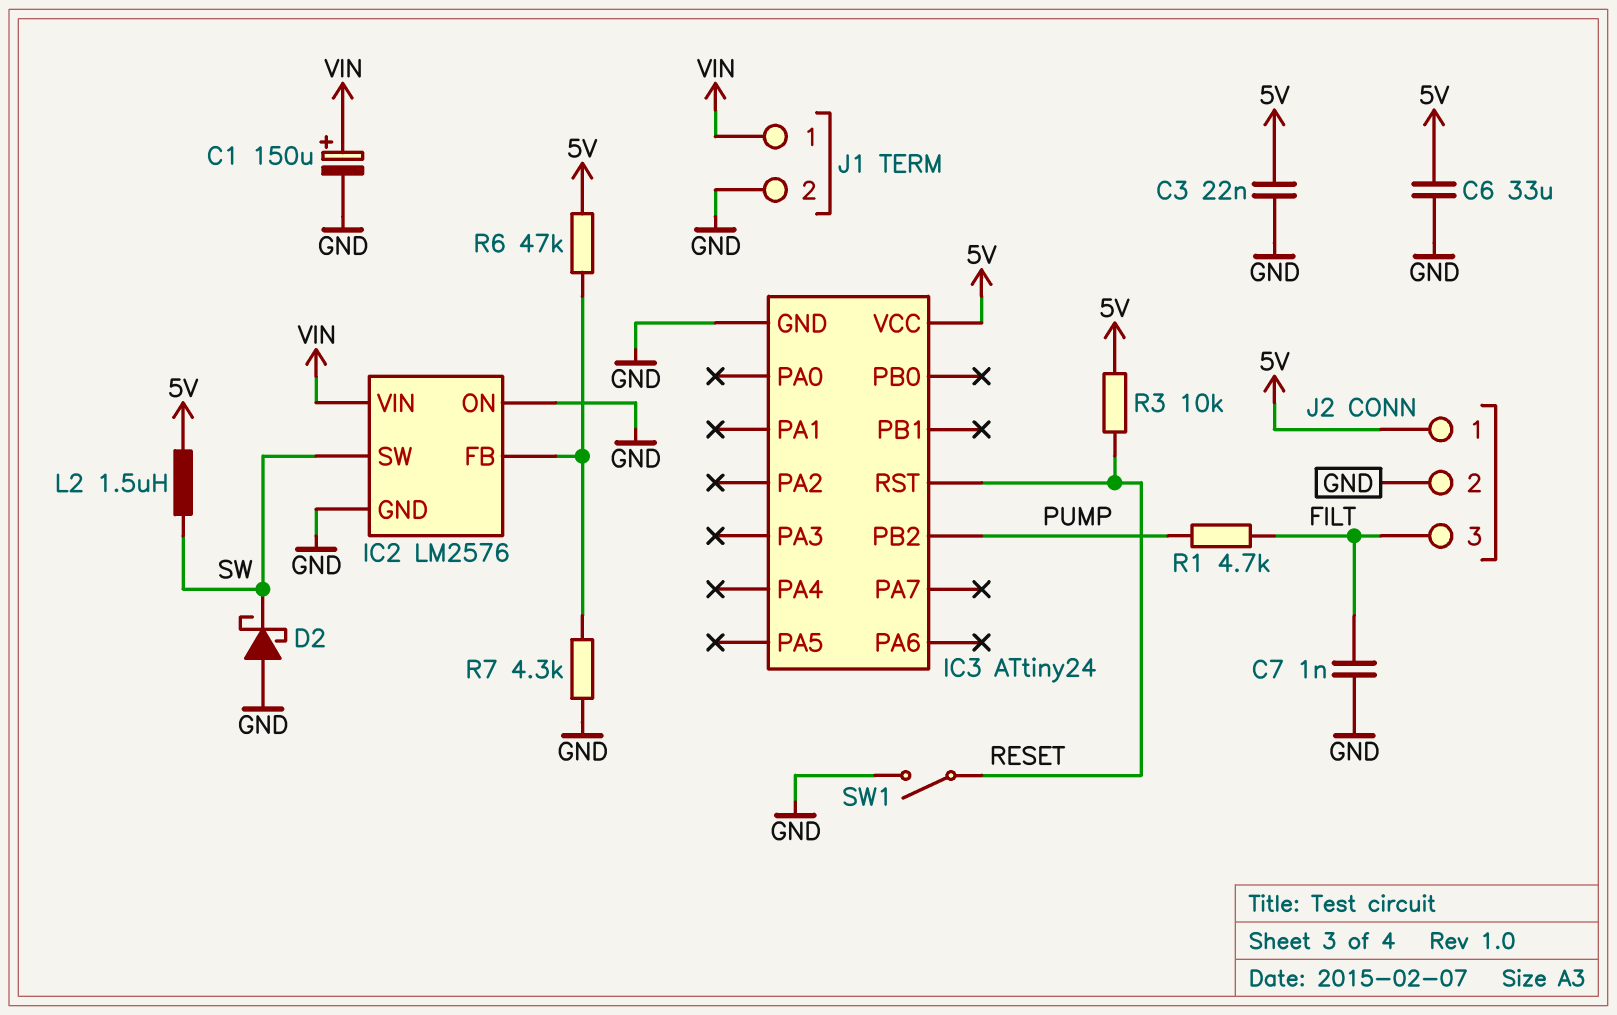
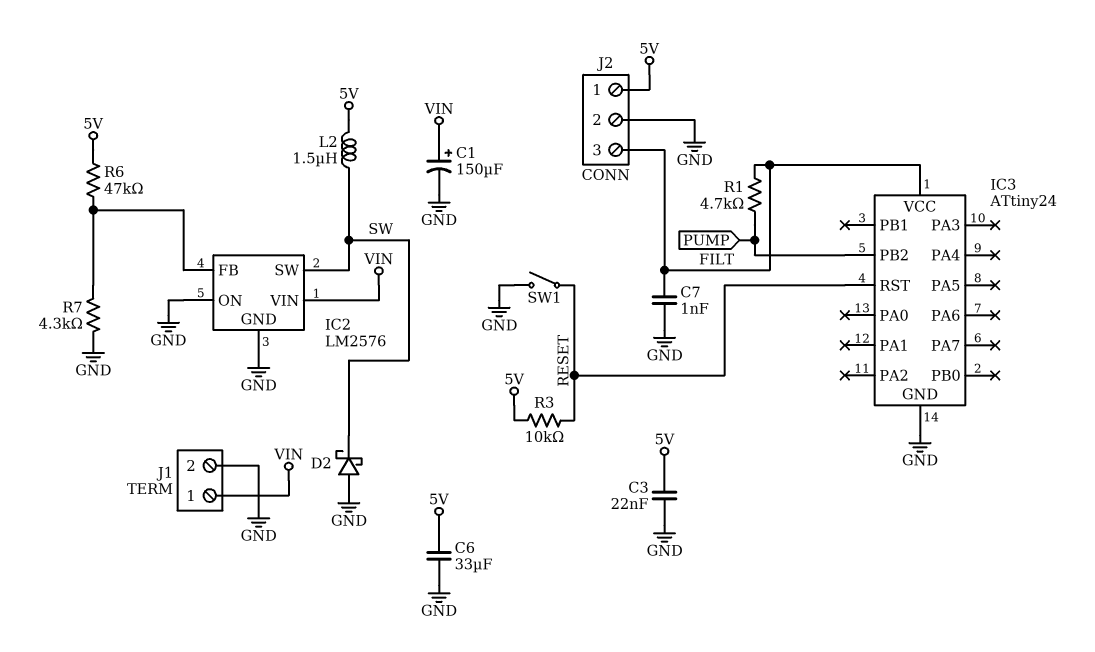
IC3 pin VCC: 5V -> FILT

